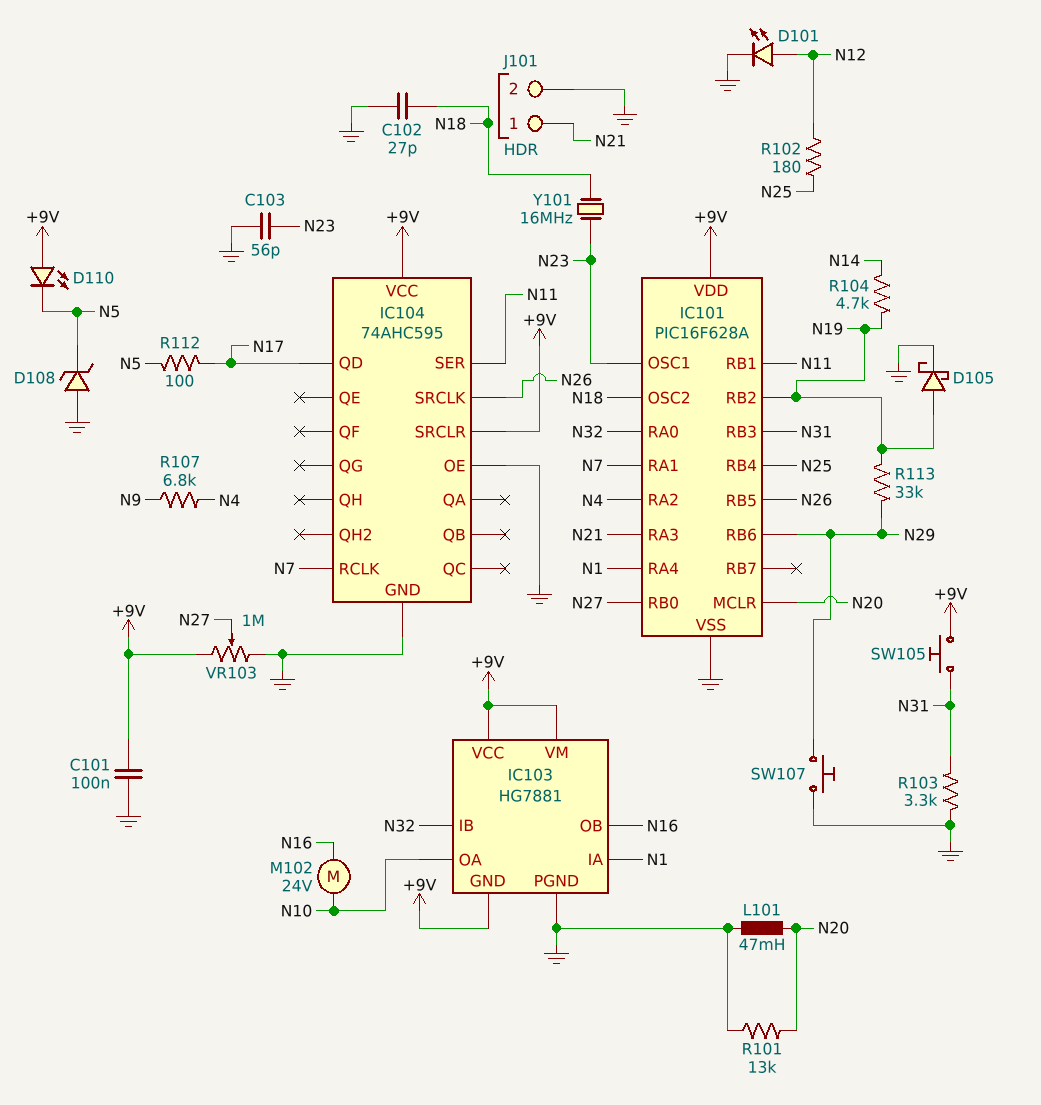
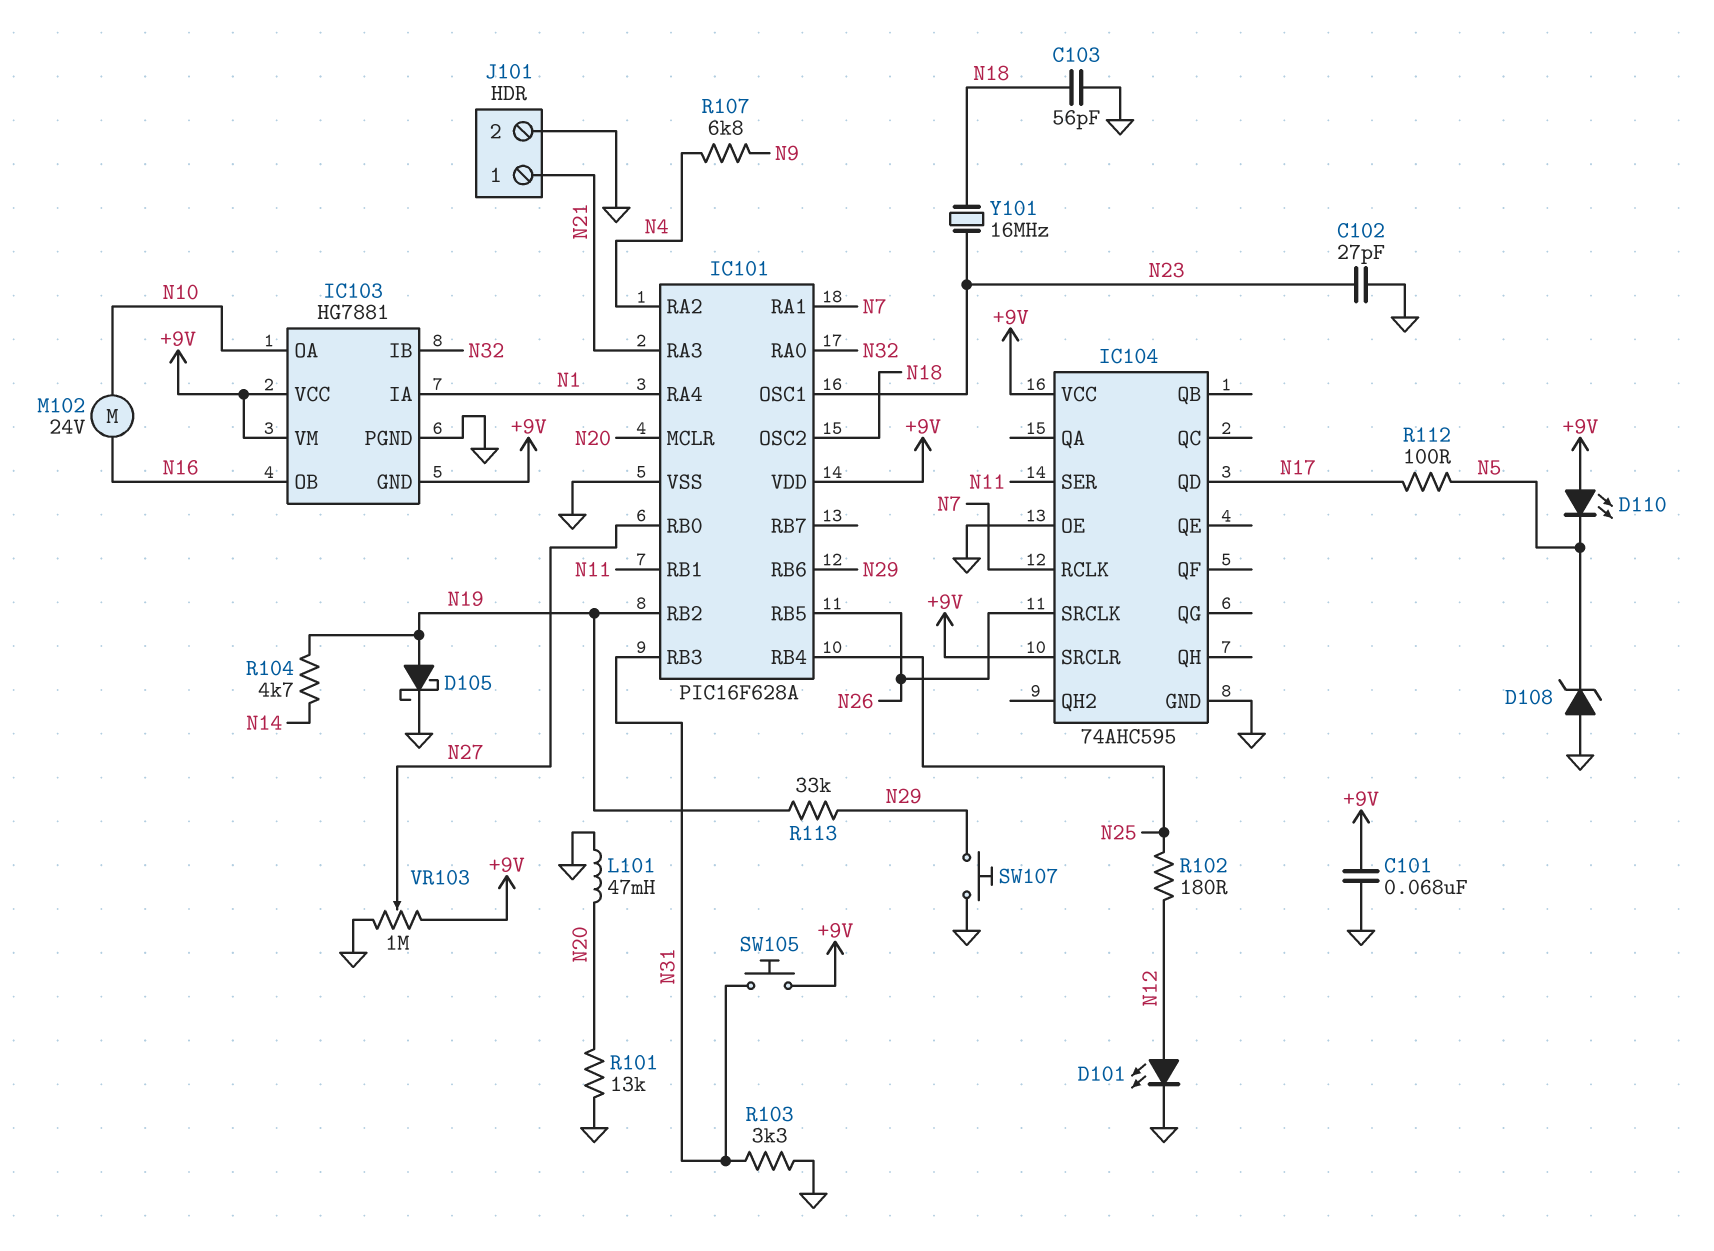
C101: 100nF (+9V, GND) -> 68nF (+9V, GND)
C102: 27pF (GND, N18) -> 27pF (GND, N23)
C103: 56pF (GND, N23) -> 56pF (GND, N18)

